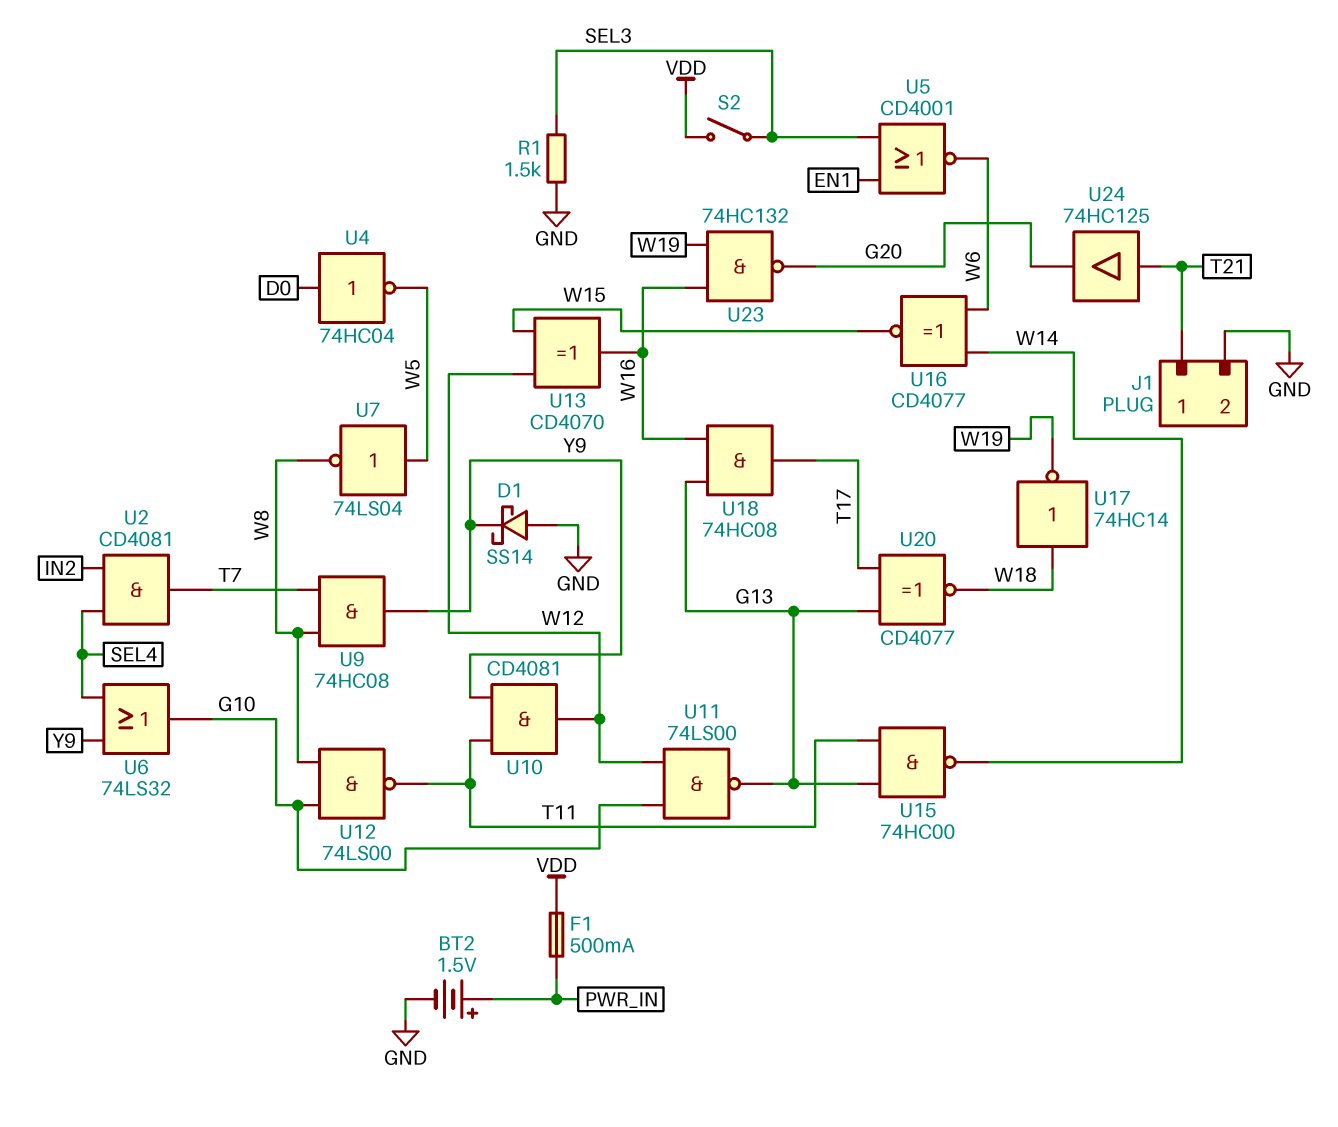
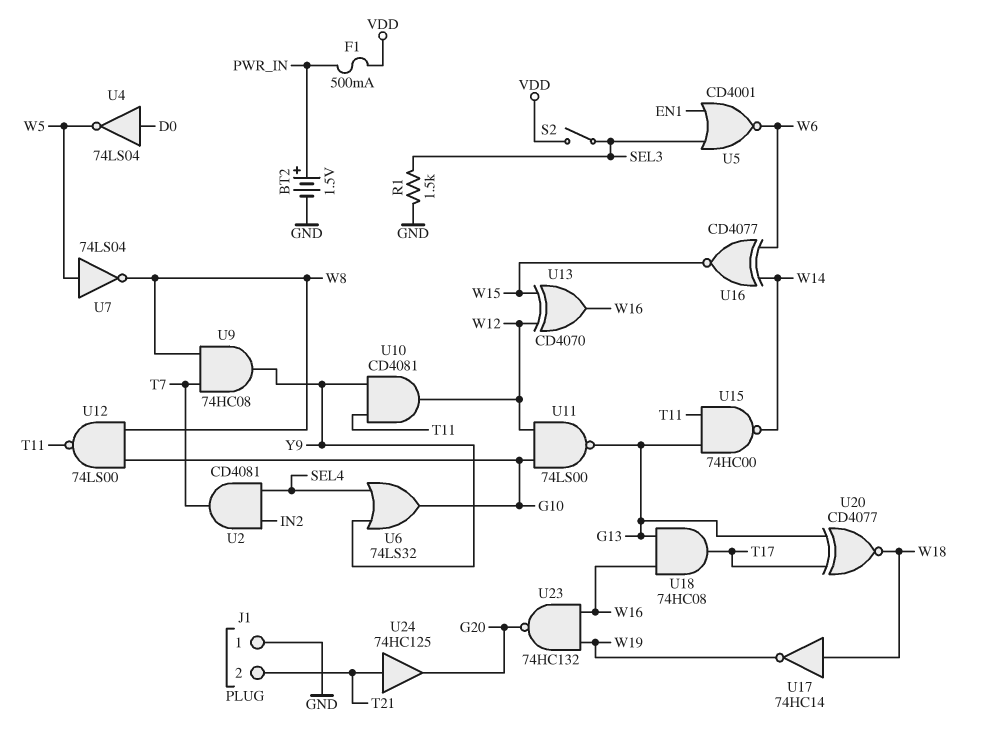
D1: schottky SS14 (A GND, K Y9) -> none
J1 pin 1: T21 -> GND
J1 pin 2: GND -> T21
U4: NOT 74HC04 (in D0, out W5) -> NOT 74LS04 (in D0, out W5)

